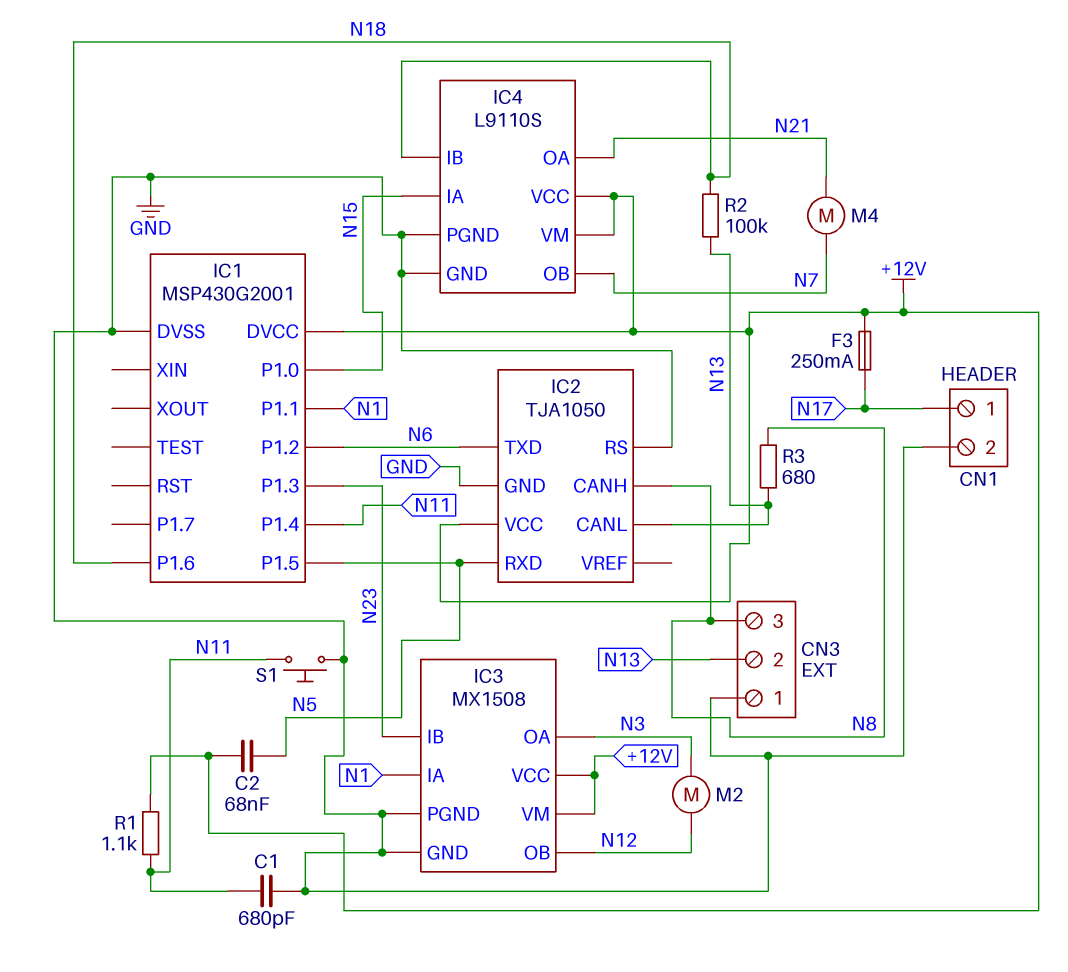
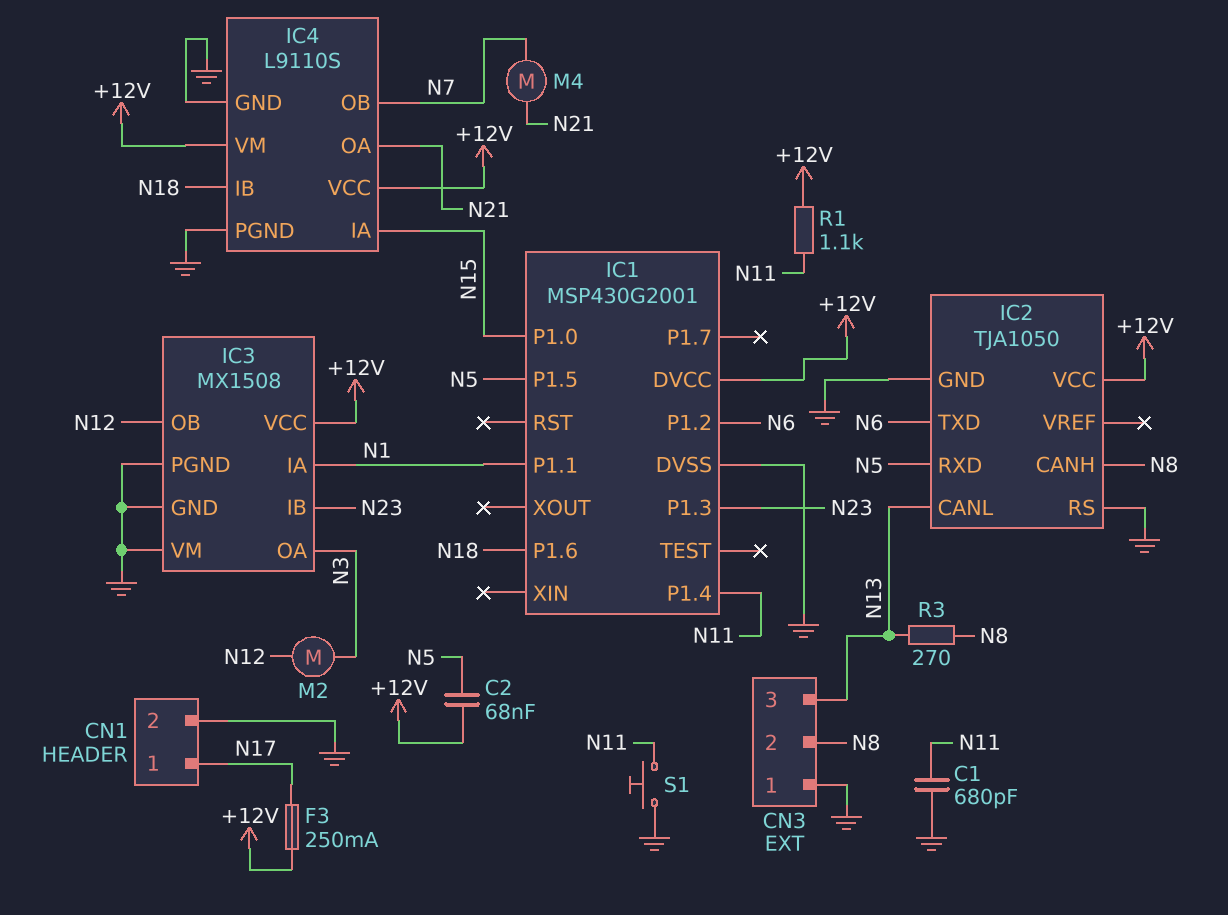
CN3 pin 2: N13 -> N8
CN3 pin 3: N8 -> N13
IC3 pin VM: +12V -> GND
R2: 100k (N13, N18) -> none
R3: 680 (N8, N13) -> 270 (N8, N13)

